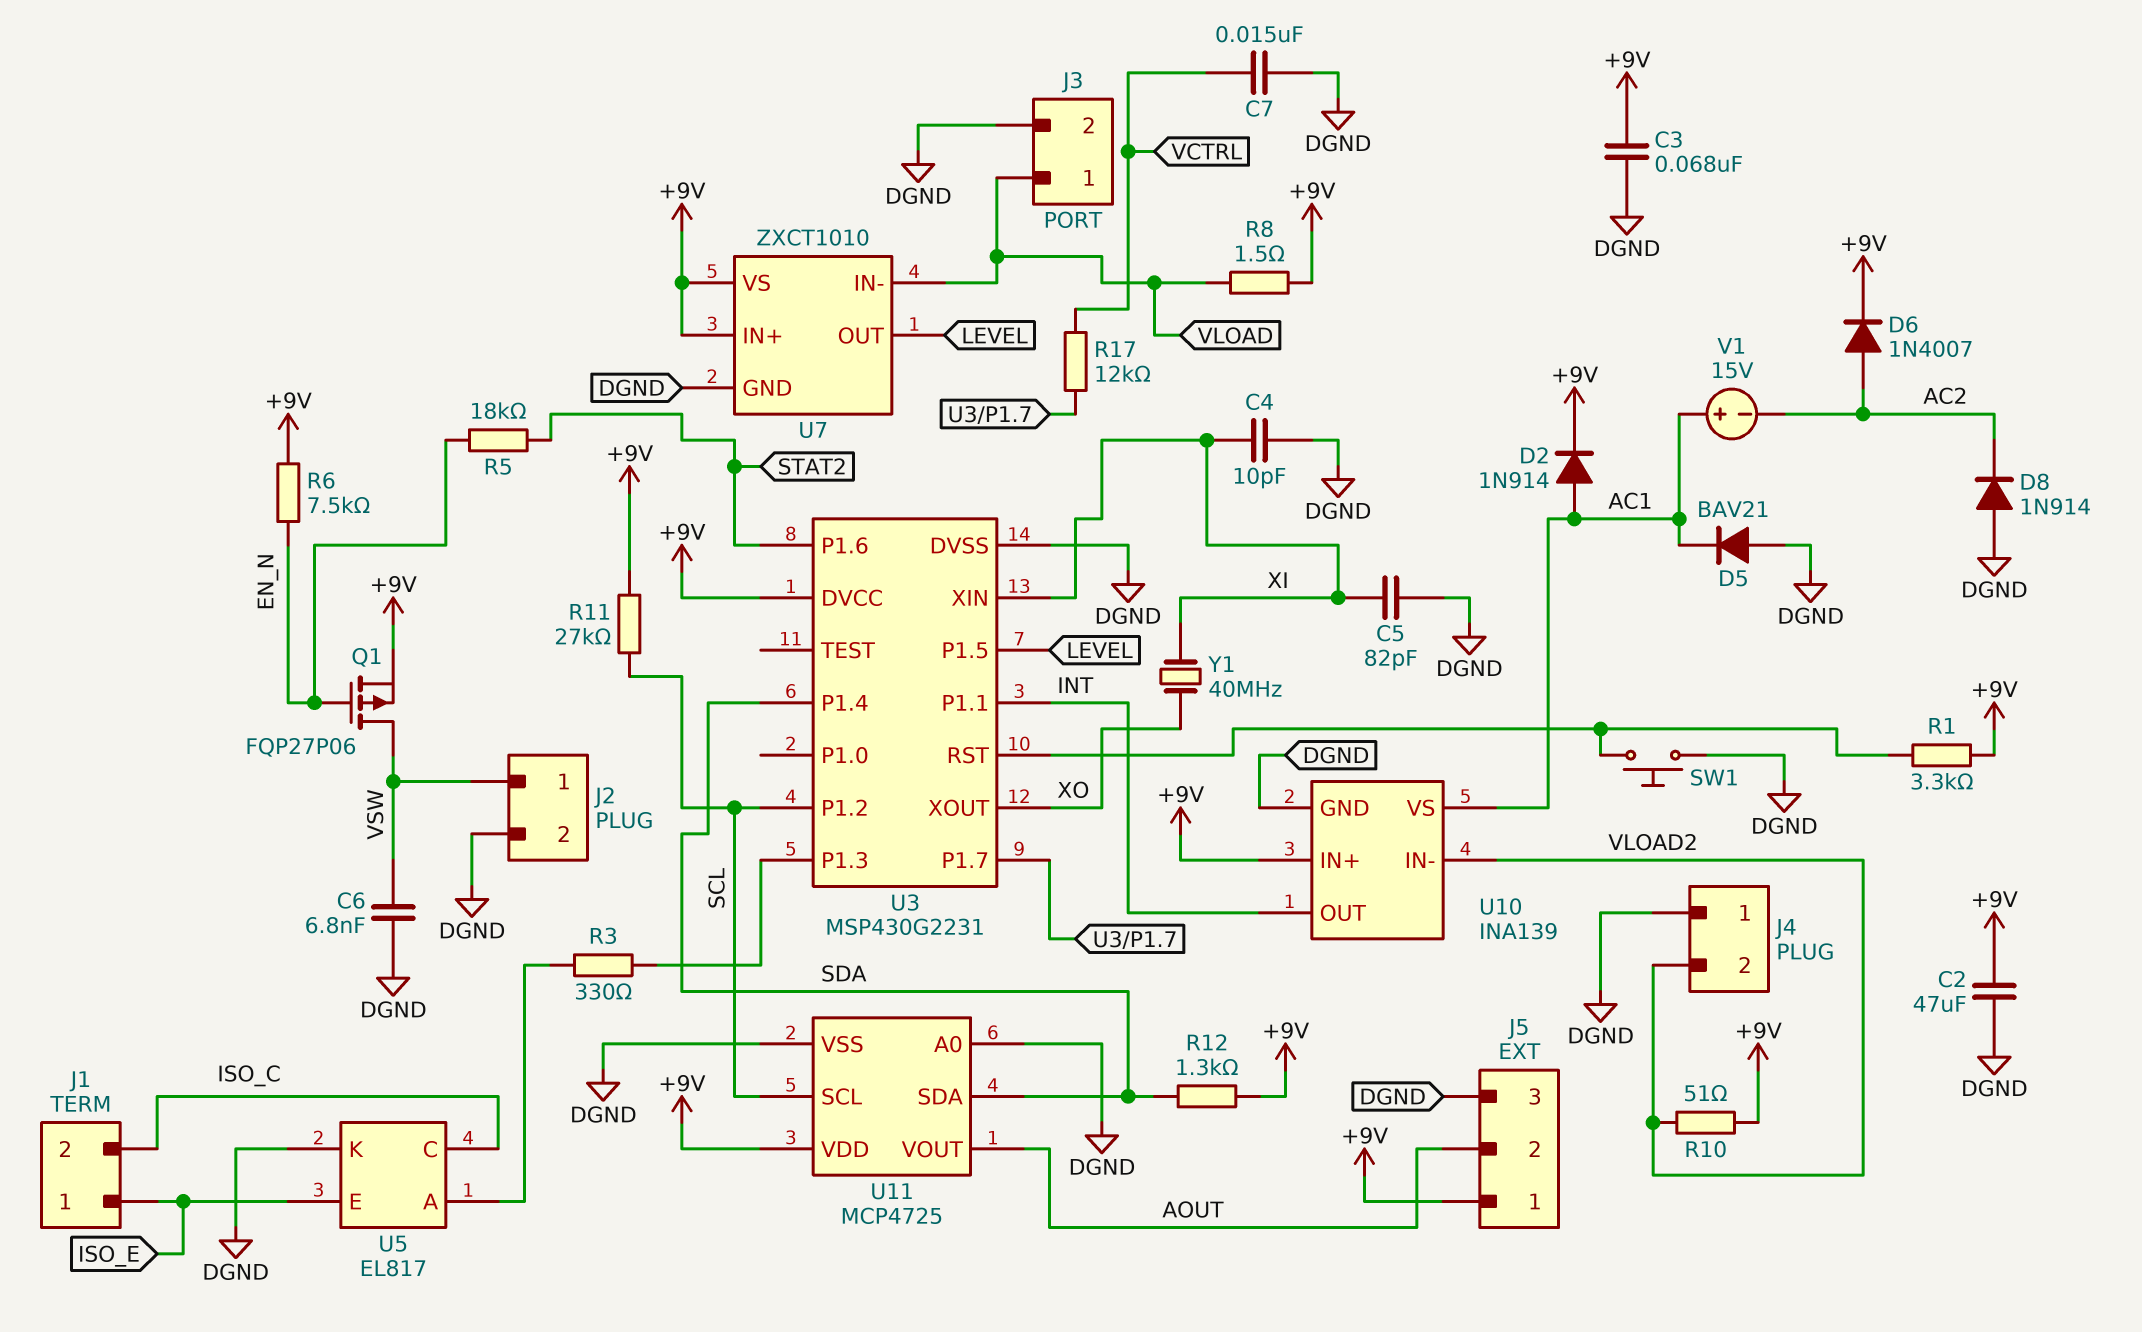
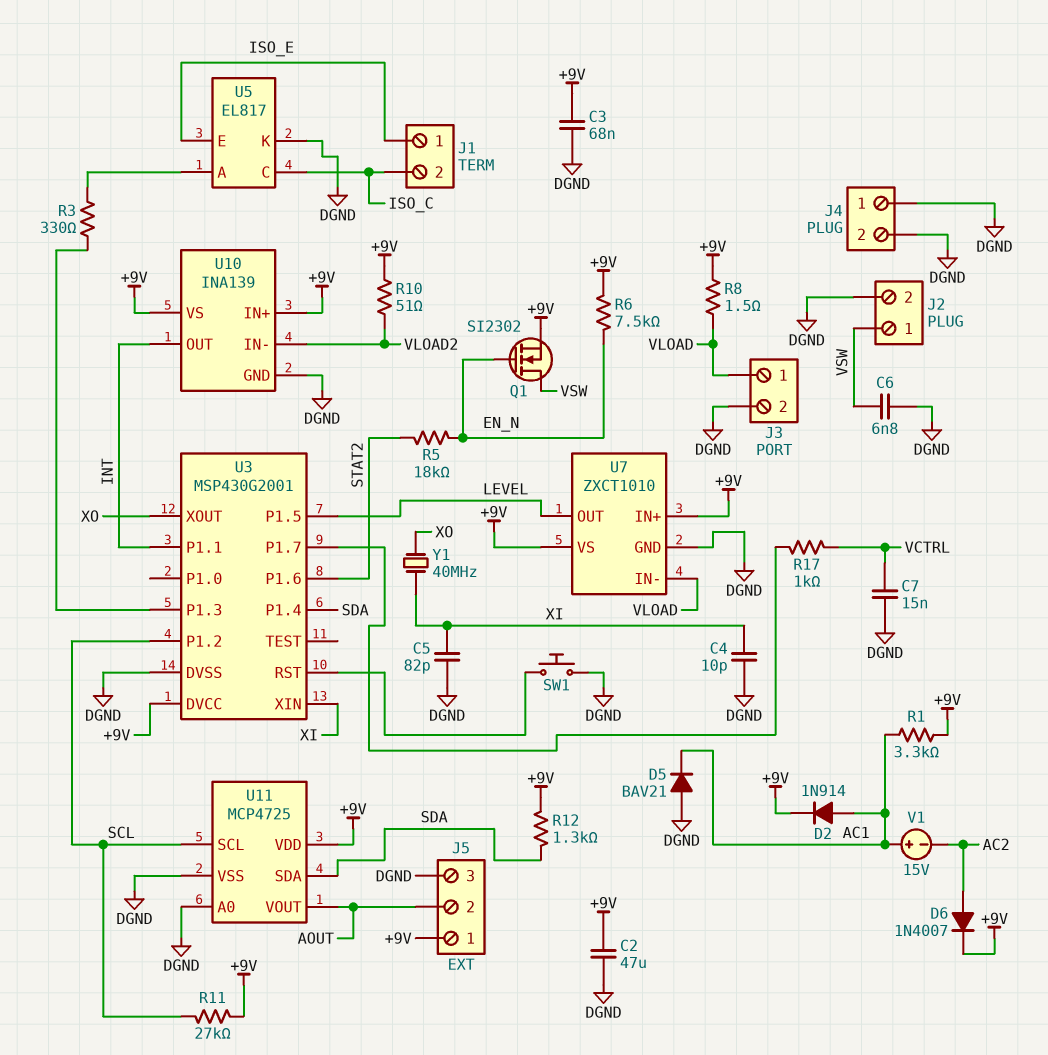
D8: diode 1N914 (A DGND, K AC2) -> none
J4 pin 2: VLOAD2 -> DGND
Q1: PMOS FQP27P06 (G EN_N, D VSW, S +9V) -> NMOS SI2302 (G EN_N, D VSW, S +9V)
R1: 3.3k (+9V, U3/RST) -> 3.3k (+9V, AC1)
R17: 12k (U3/P1.7, VCTRL) -> 1k (U3/P1.7, VCTRL)
U3: MSP430G2231 -> MSP430G2001
U10 pin VS: AC1 -> +9V

